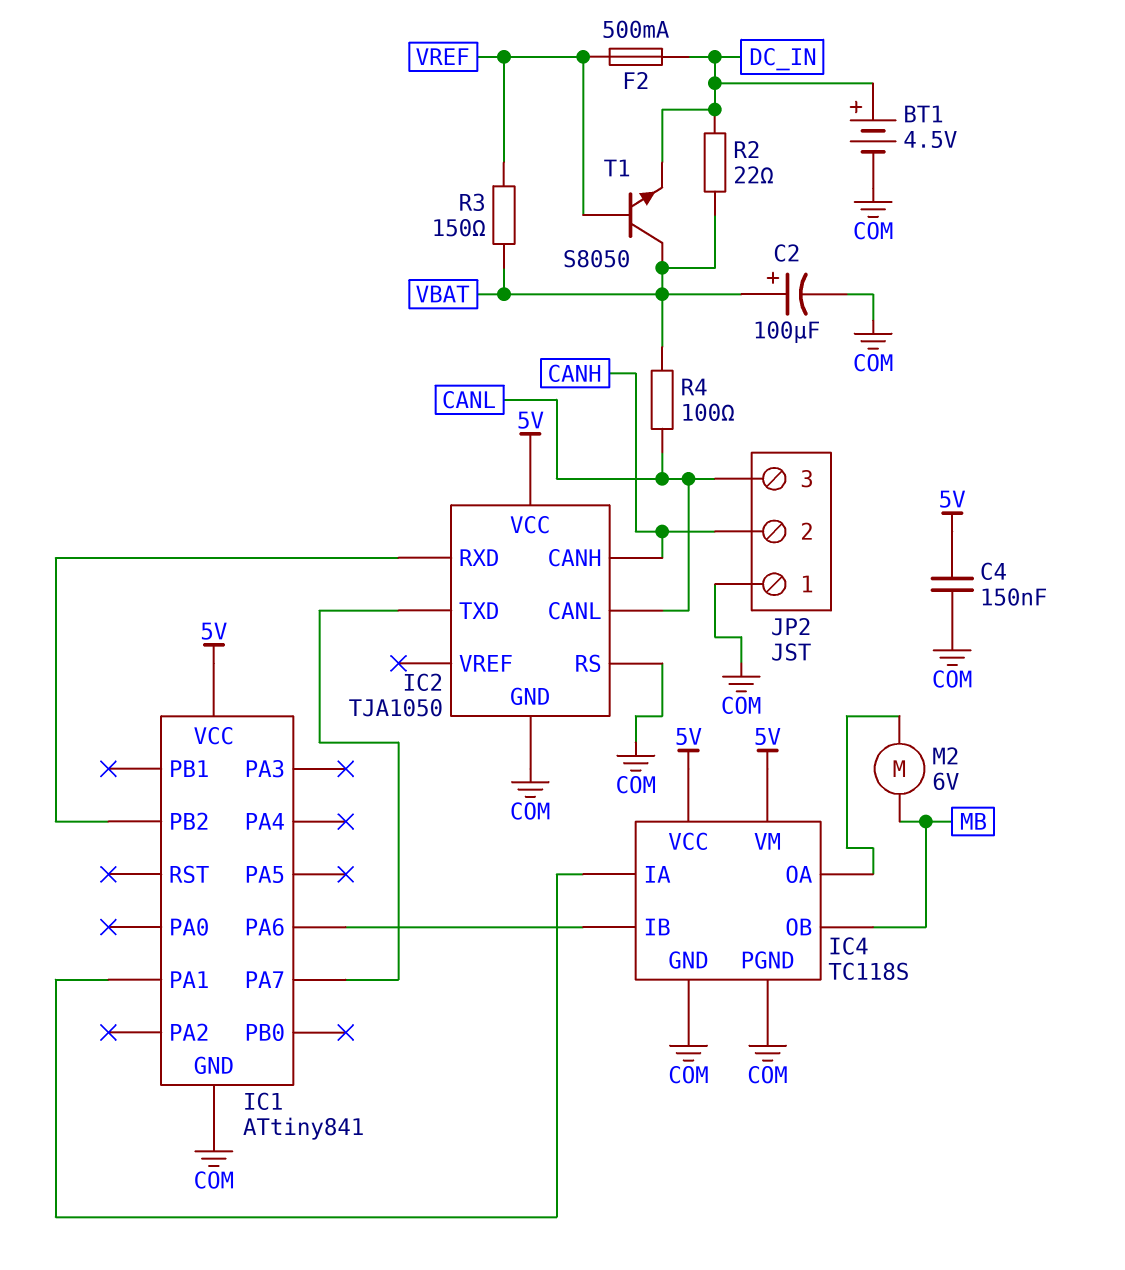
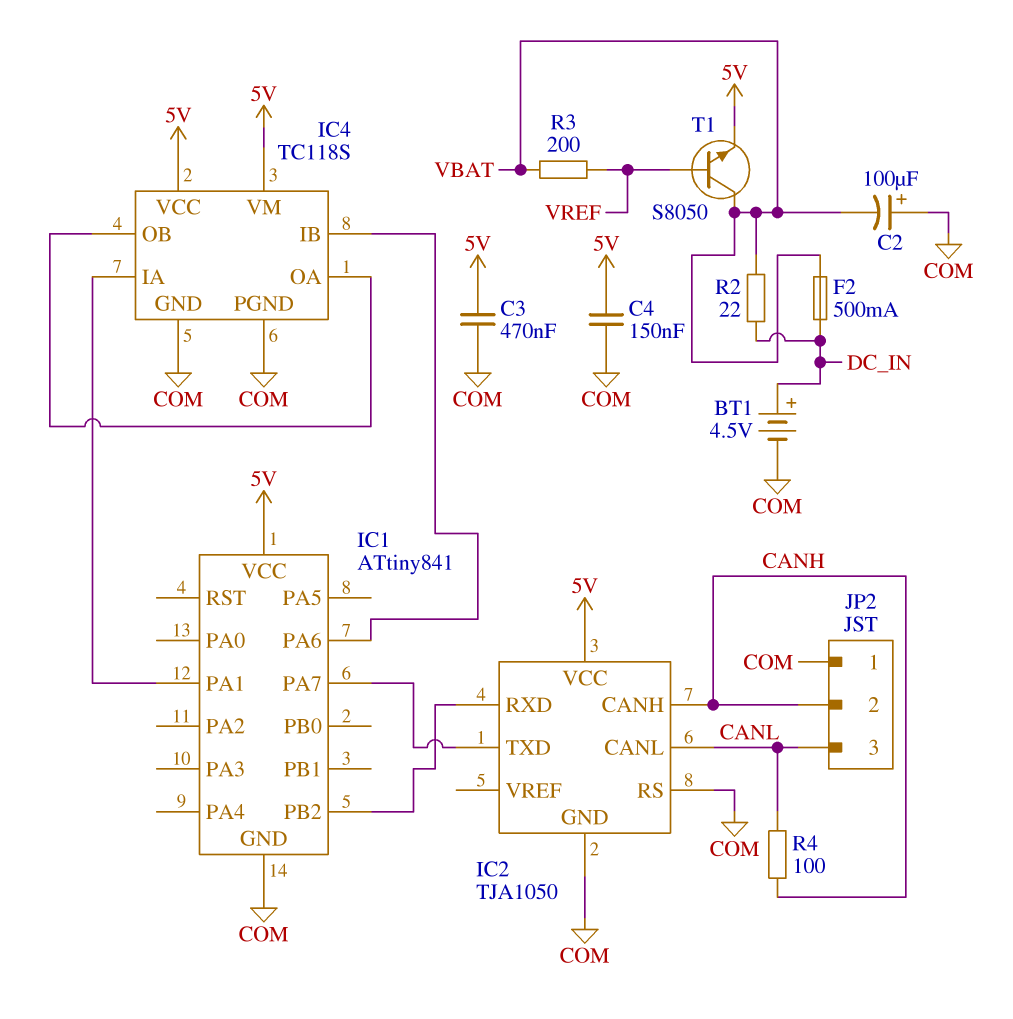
C2: 100uF (plus VBAT, minus COM) -> 100uF (plus COM, minus VBAT)
C3: none -> 470nF (5V, COM)
F2: 500mA (DC_IN, VREF) -> 500mA (DC_IN, VBAT)
IC4 pin OB: MB -> IC4/OA
M2: motor 6V (IC4/OA, MB) -> none
R3: 150 (VBAT, VREF) -> 200 (VBAT, VREF)
R4: 100 (CANL, VBAT) -> 100 (CANH, CANL)
T1: NPN S8050 (B VREF, C VBAT, E DC_IN) -> NPN S8050 (B VREF, C VBAT, E 5V)

